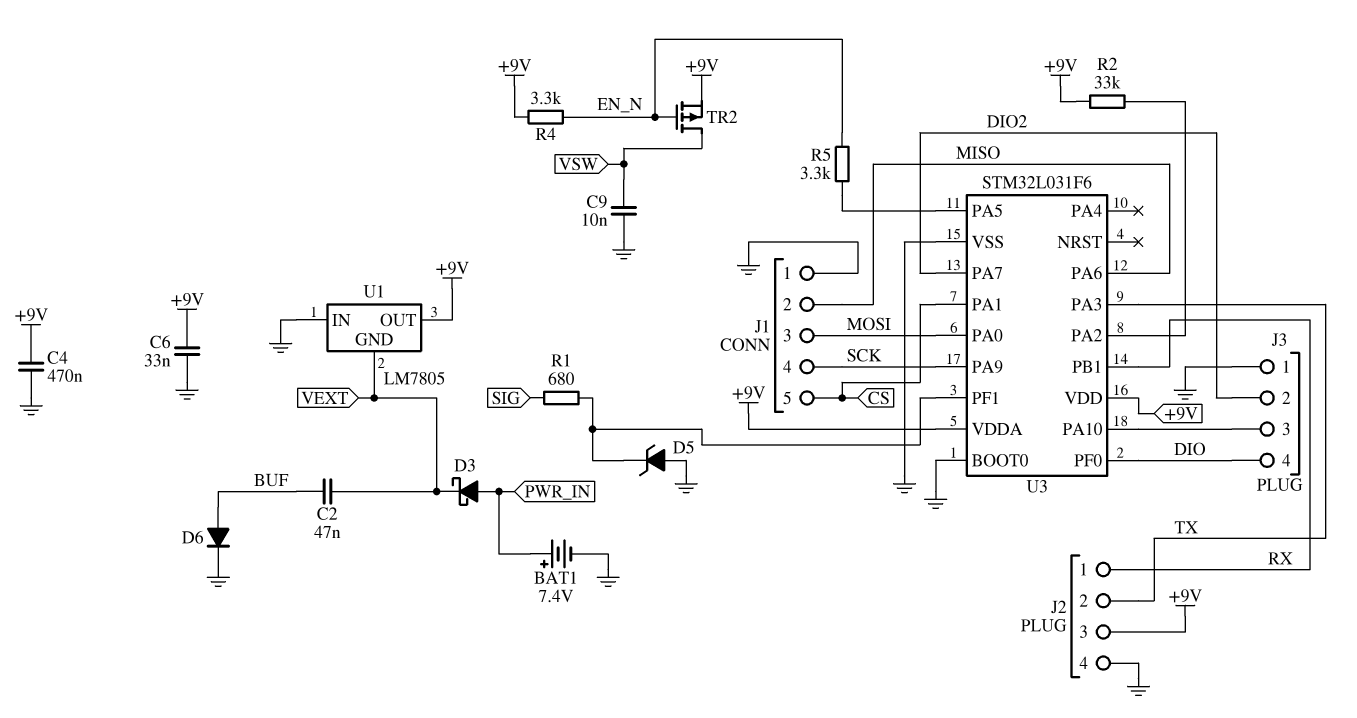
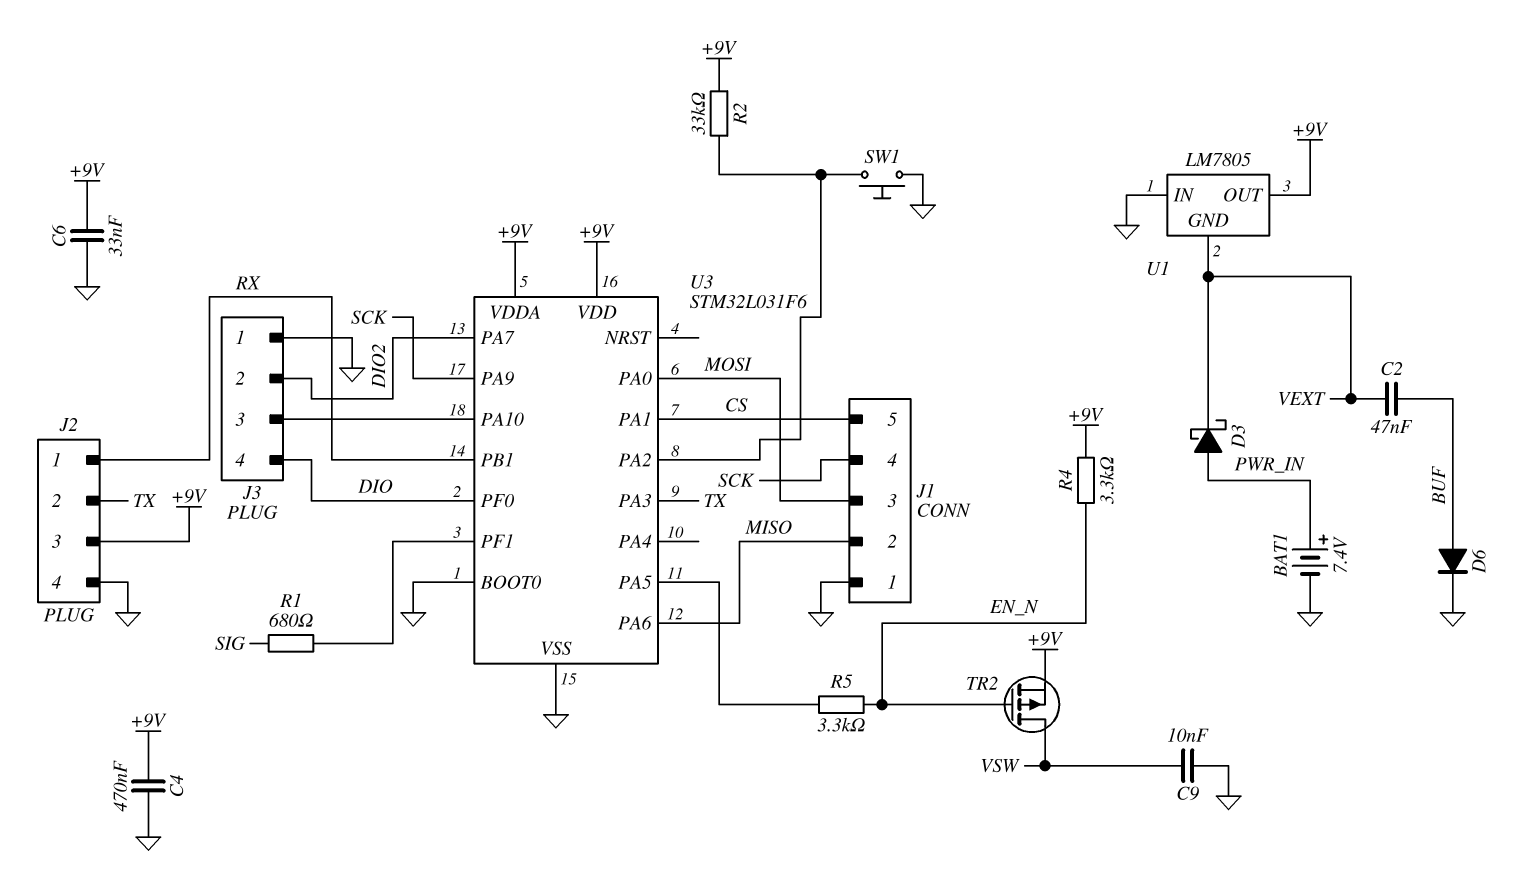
D5: zener (A GND, K U3/PF1) -> none
SW1: none -> button (GND, U3/PA2)

